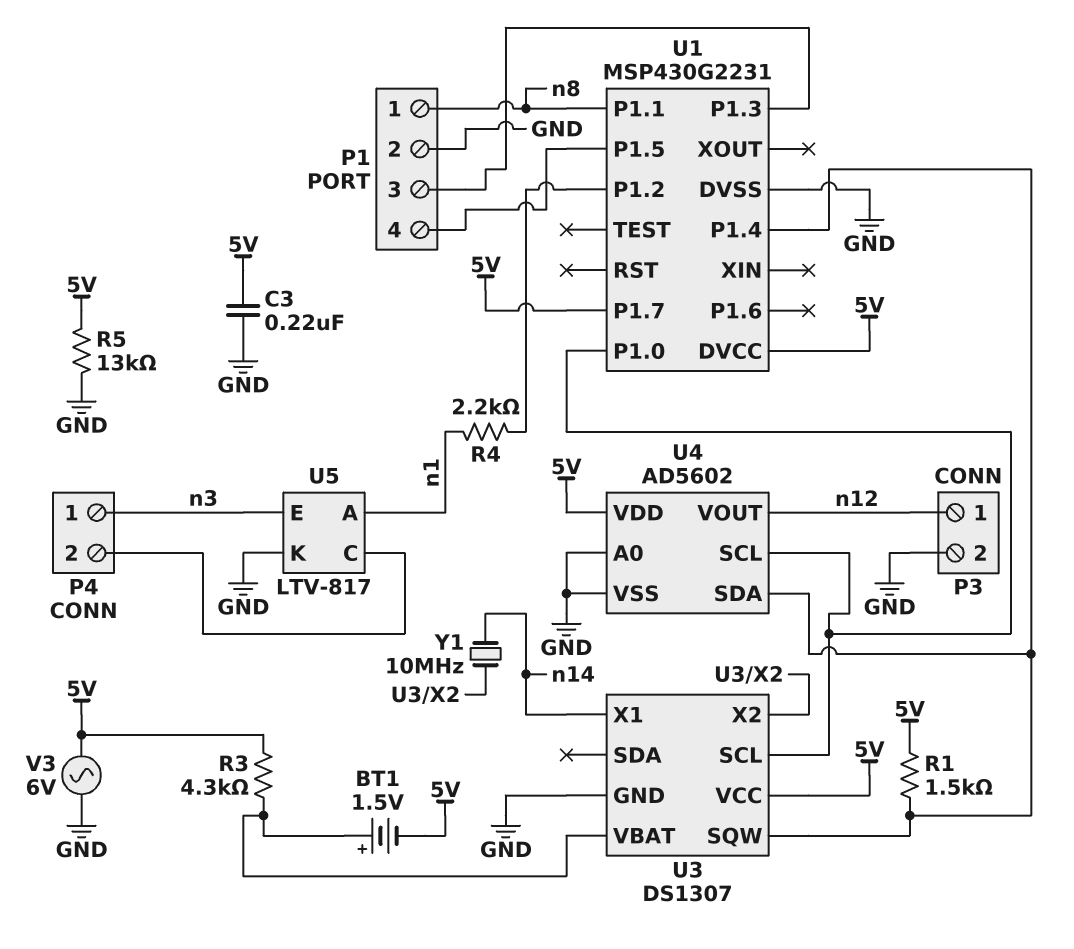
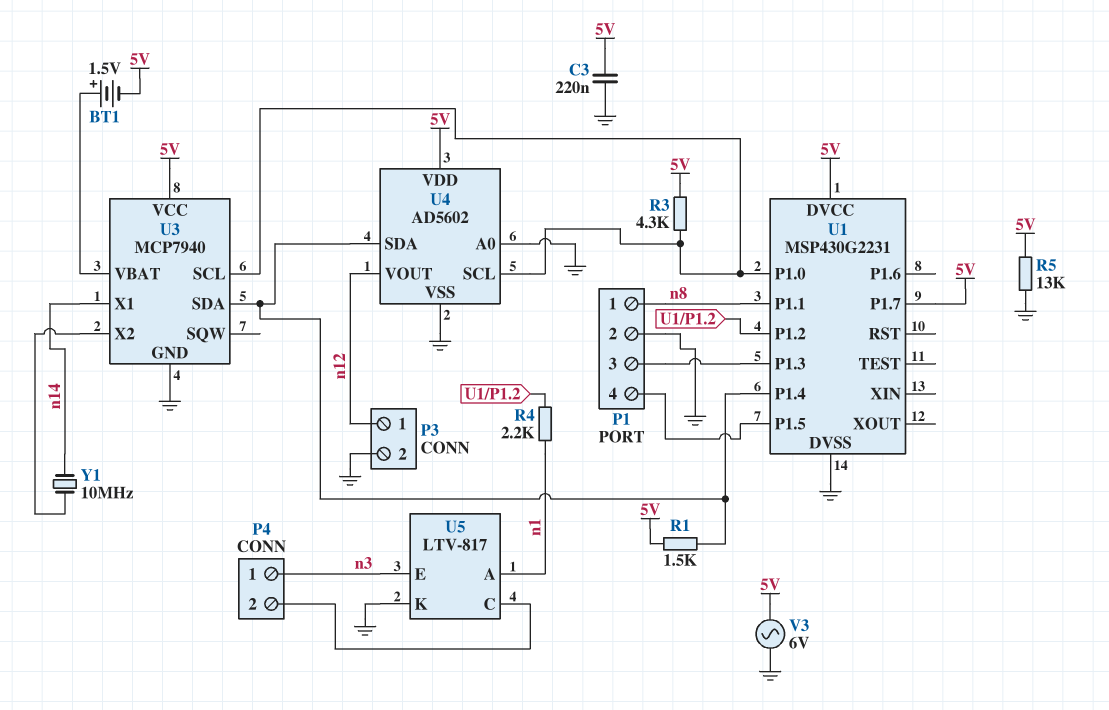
R3: 4.3k (5V, U3/VBAT) -> 4.3k (5V, U1/P1.0)
U3: DS1307 -> MCP7940
U3 pin SDA: none -> U1/P1.4
U3 pin SQW: U1/P1.4 -> none

